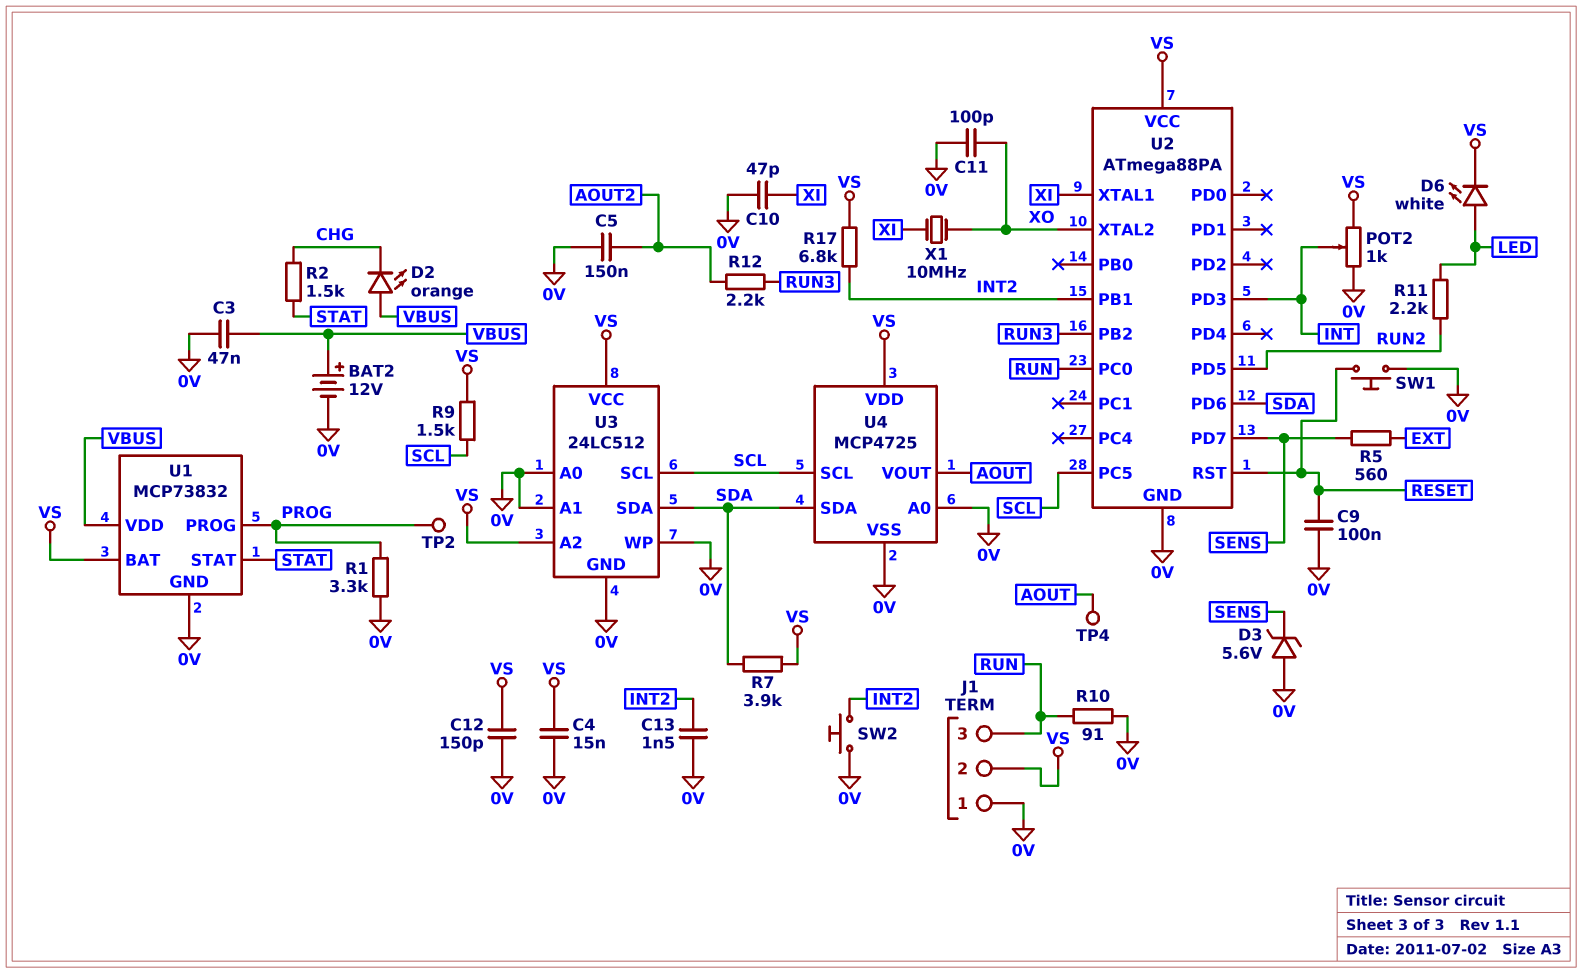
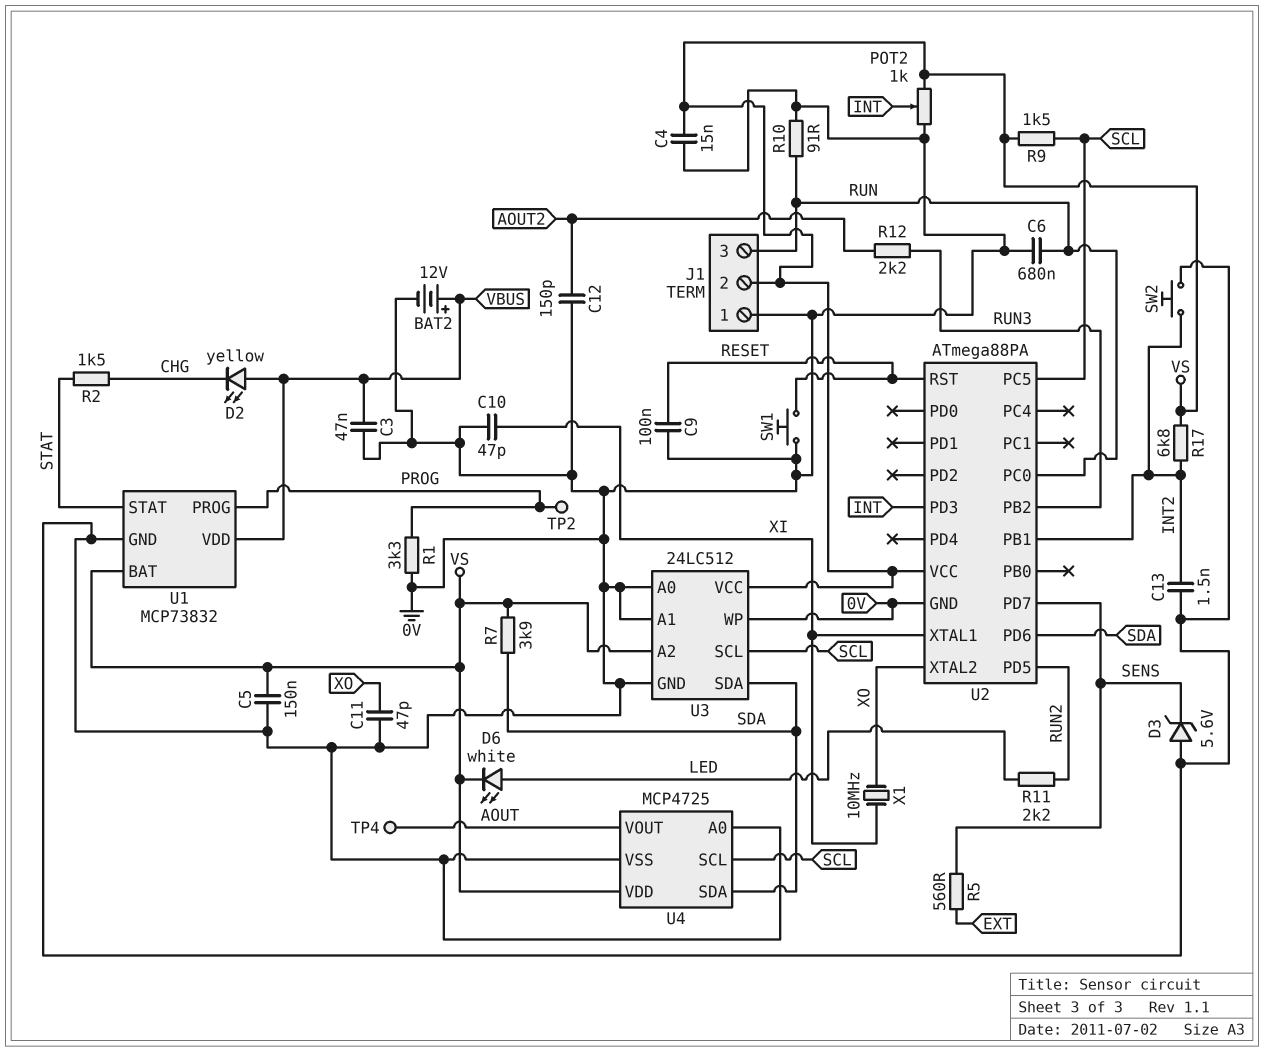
C5: 150nF (0V, AOUT2) -> 150nF (0V, VS)
C6: none -> 680nF (0V, RUN)
C11: 100pF (0V, XO) -> 47pF (0V, XO)
C12: 150pF (0V, VS) -> 150pF (0V, AOUT2)
D2: LED orange (A VBUS, K CHG) -> LED yellow (A VBUS, K CHG)

